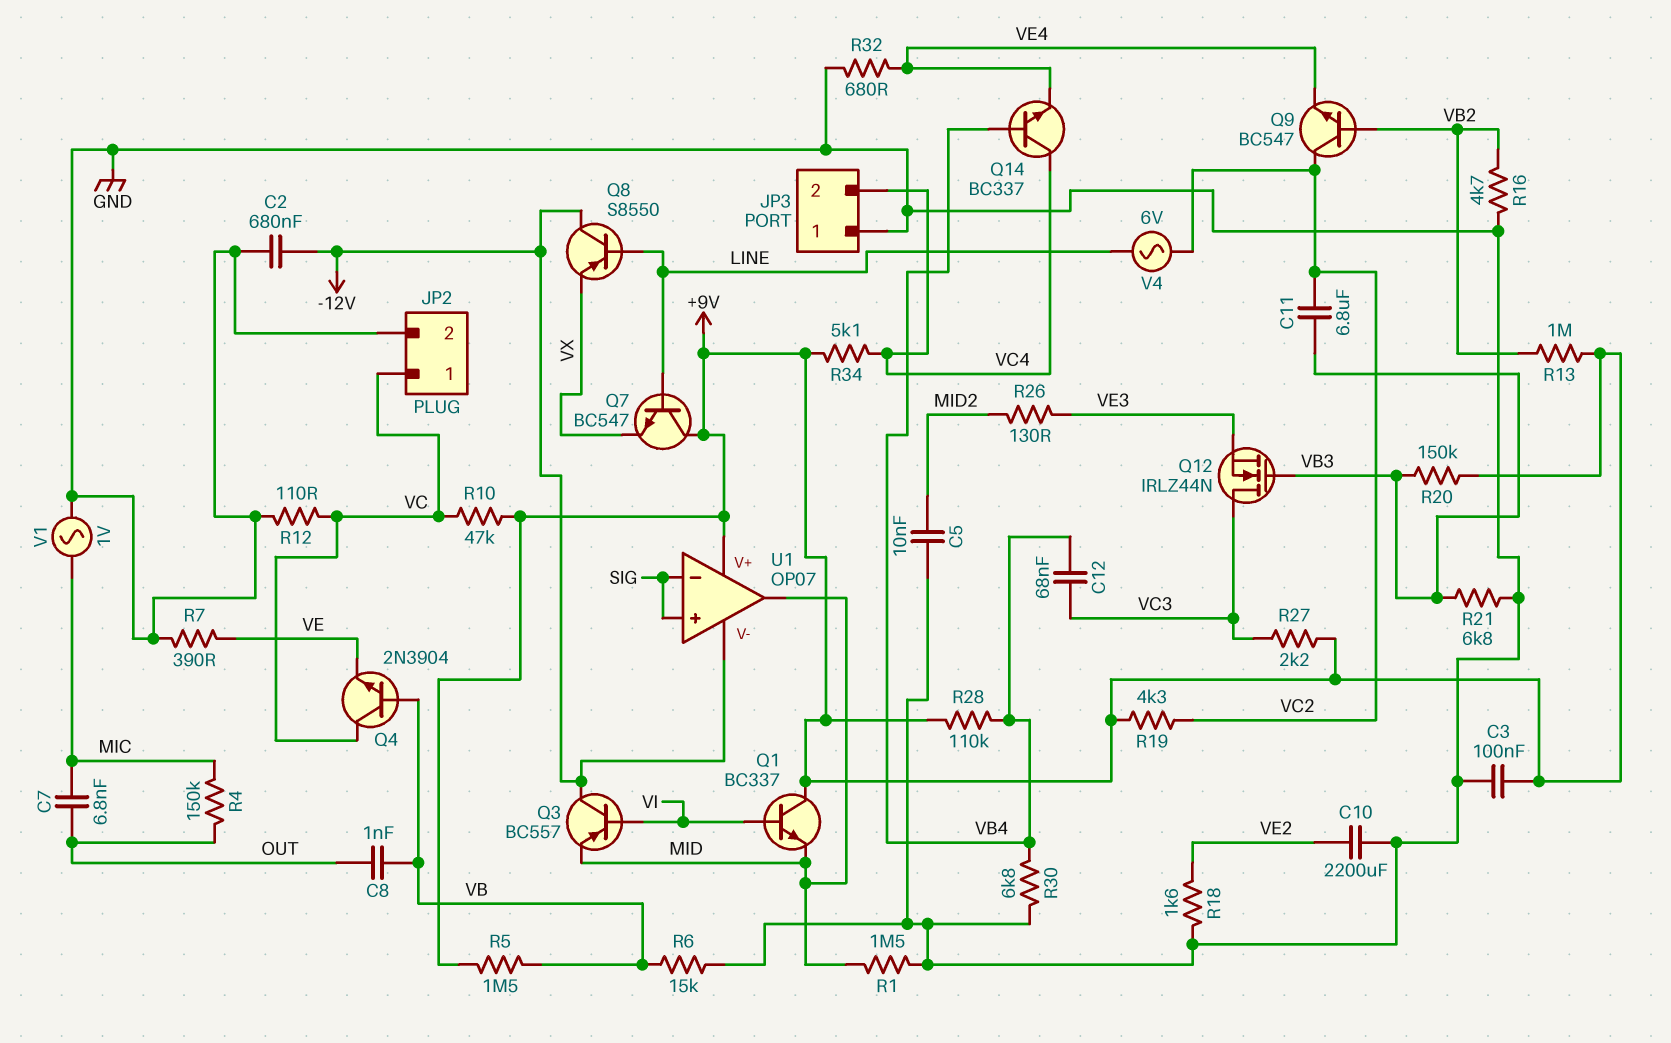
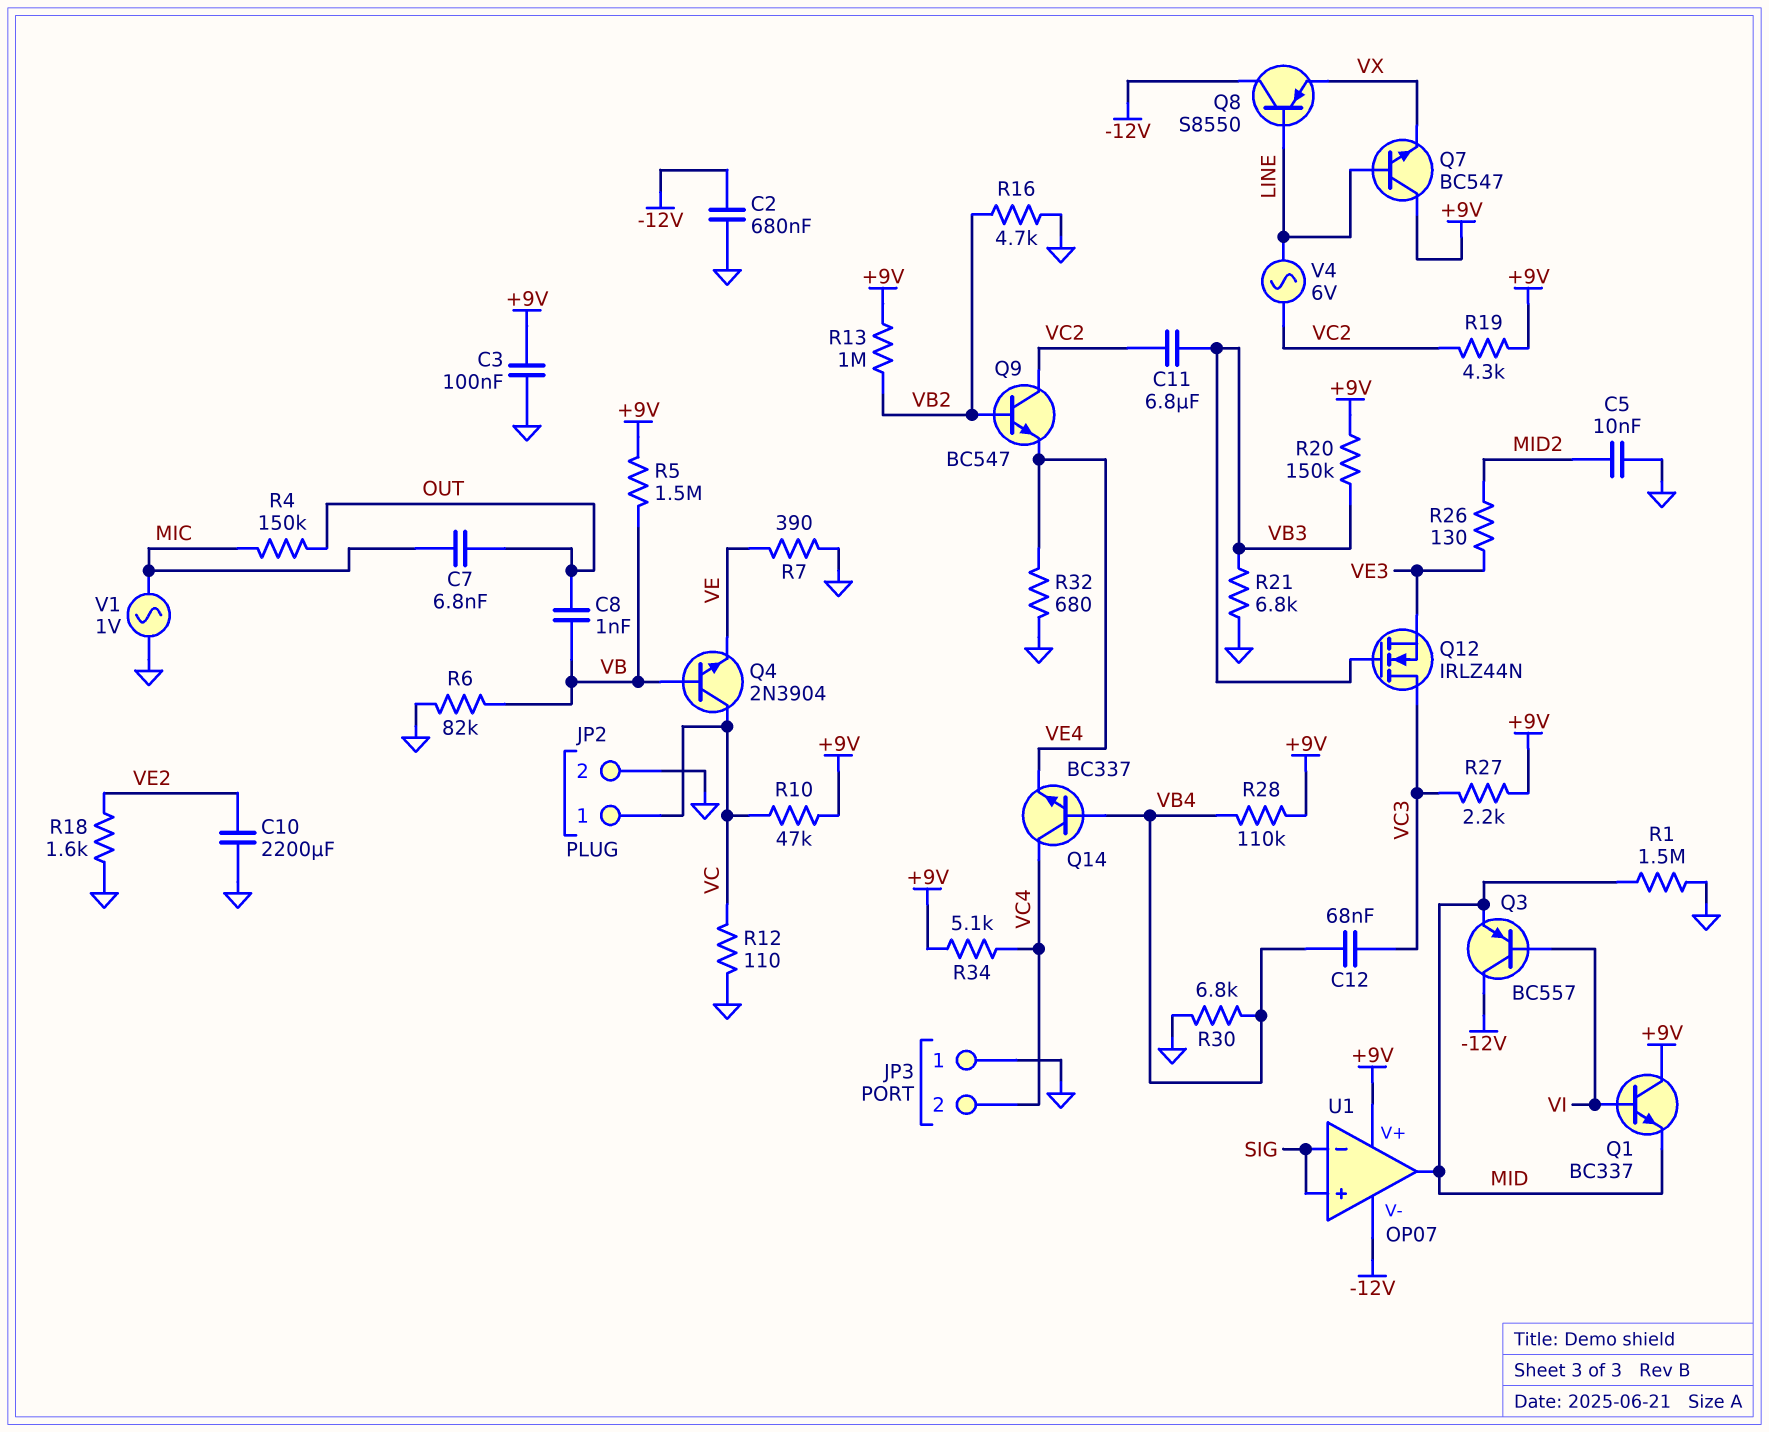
R6: 15k (GND, VB) -> 82k (GND, VB)

